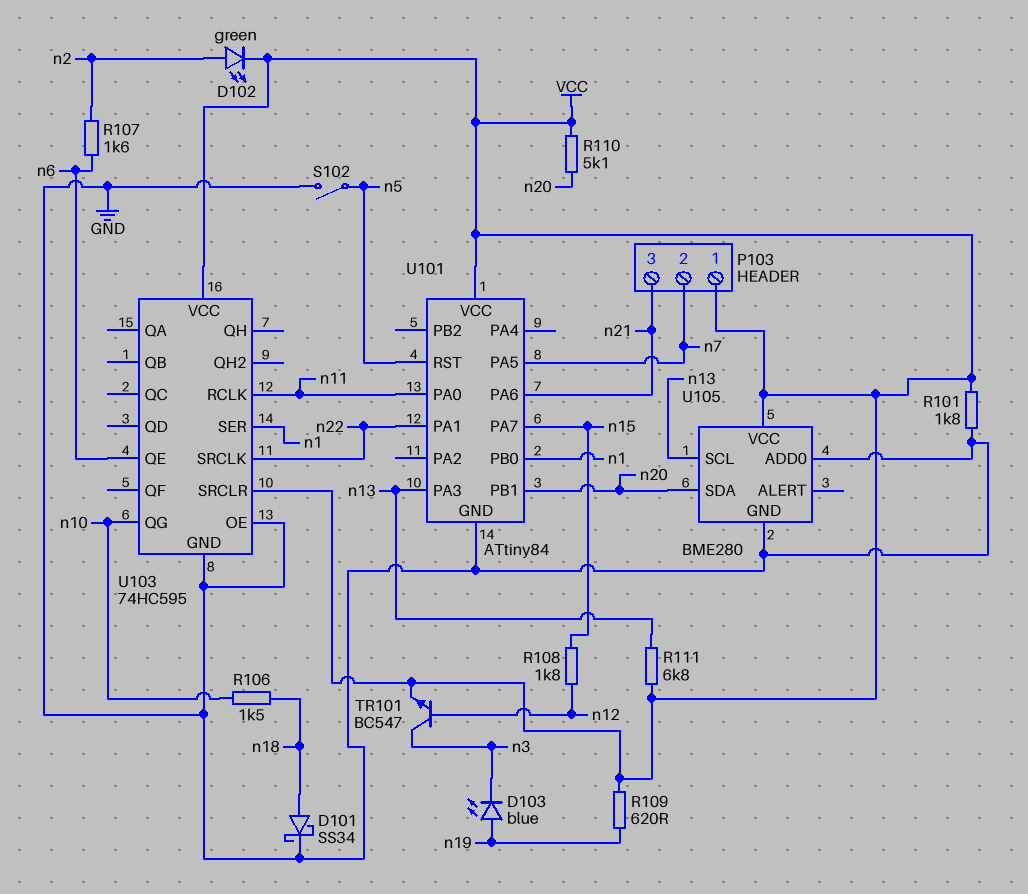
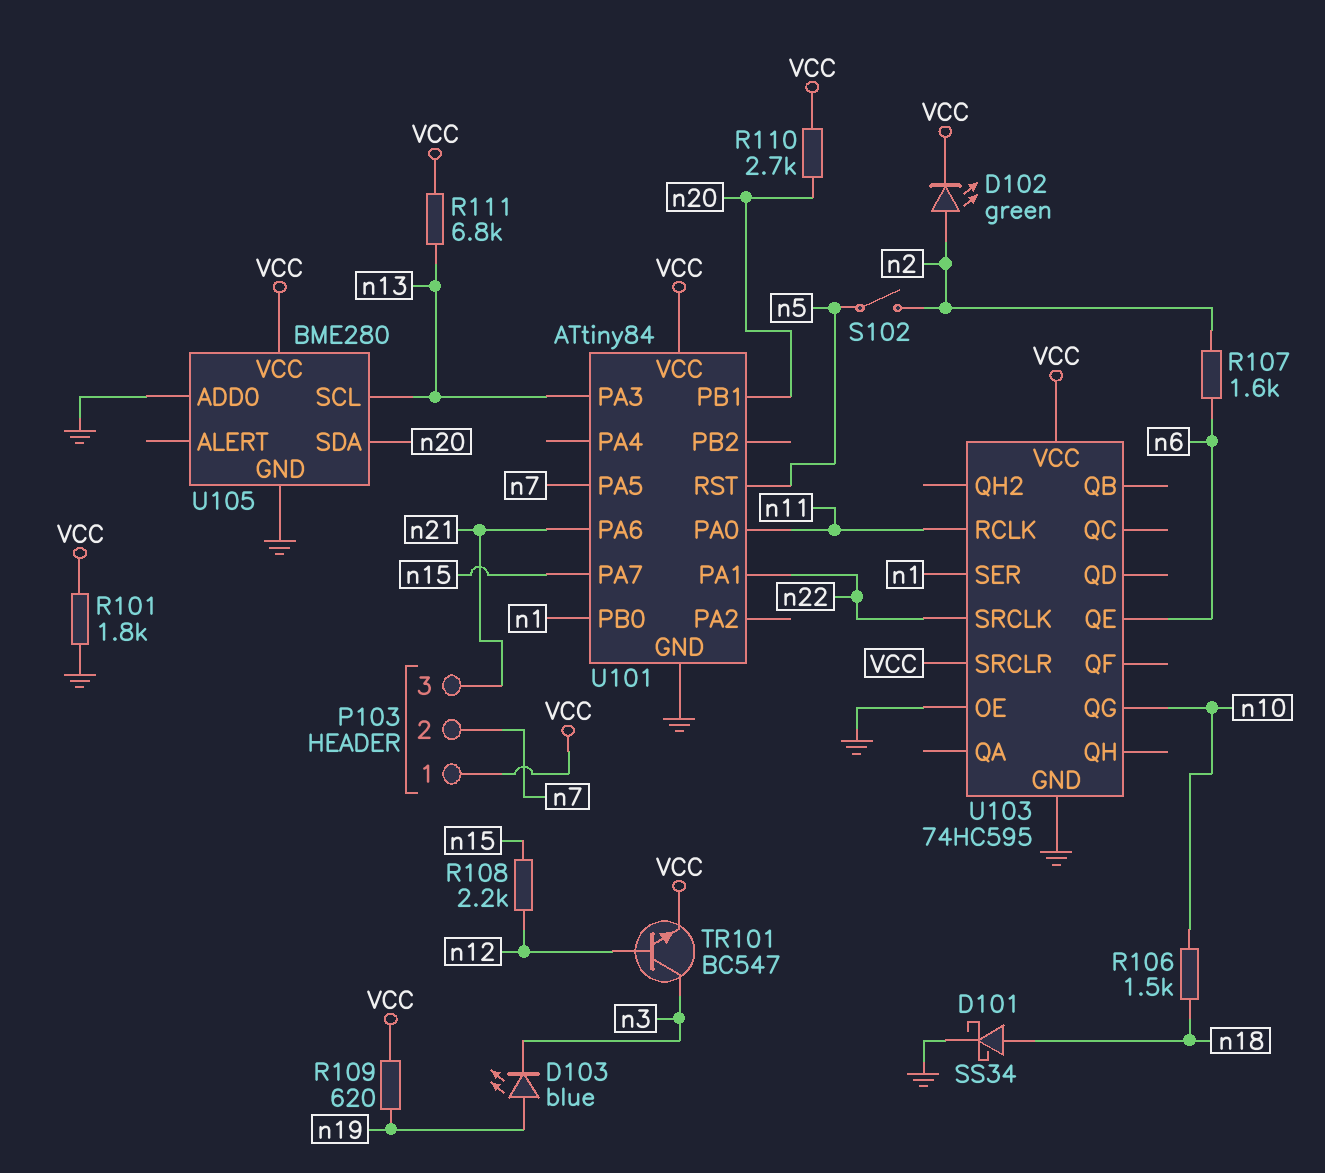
R108: 1.8k (n12, n15) -> 2.2k (n12, n15)
R110: 5.1k (VCC, n20) -> 2.7k (VCC, n20)
S102: switch (GND, n5) -> switch (n2, n5)

